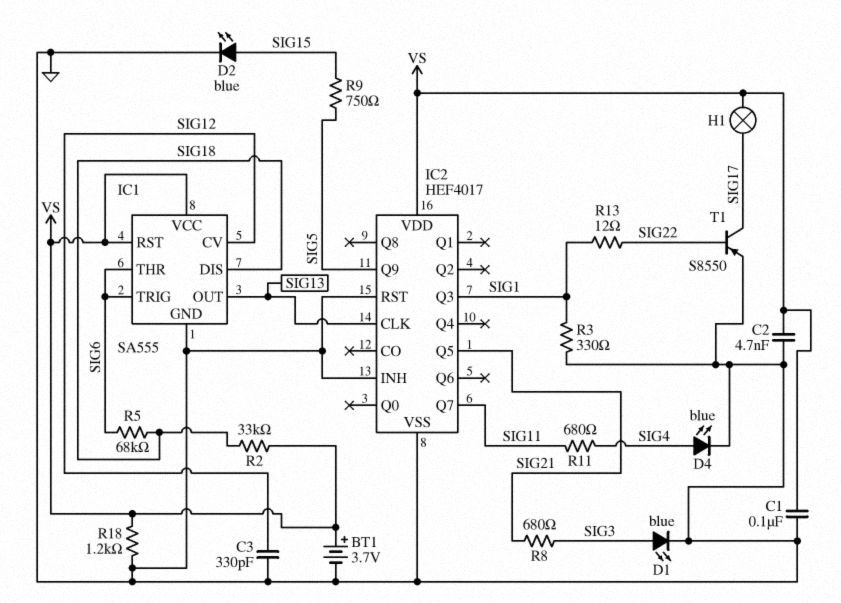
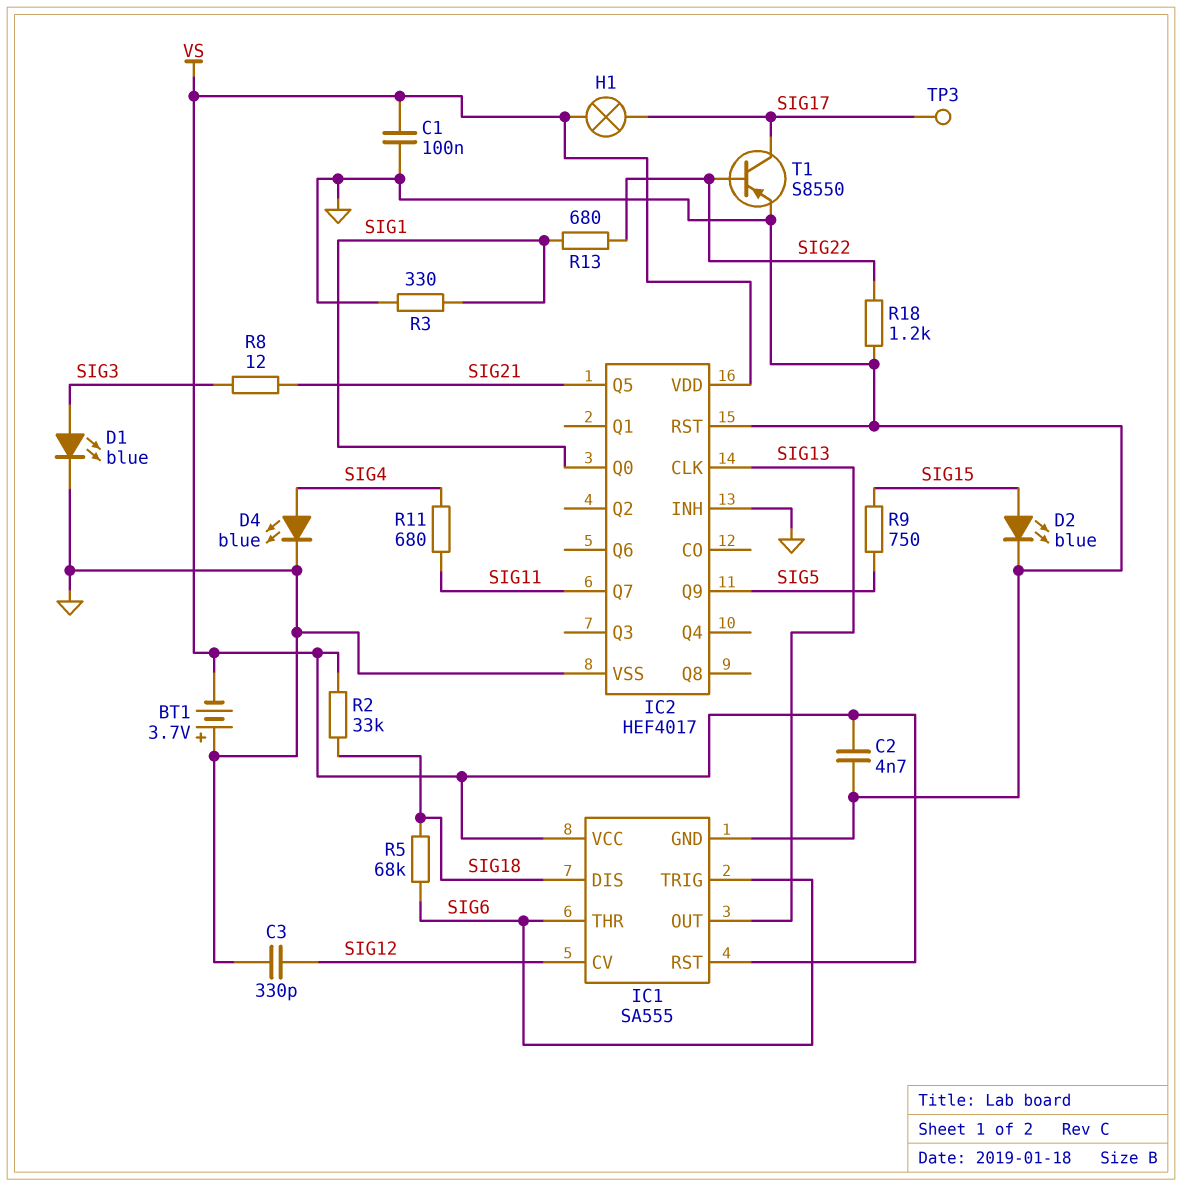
BT1: 3.7V (plus VS, minus GND) -> 3.7V (plus GND, minus VS)
IC2 pin Q0: none -> SIG1
IC2 pin Q3: SIG1 -> none
R8: 680 (SIG3, SIG21) -> 12 (SIG3, SIG21)
R13: 12 (SIG1, SIG22) -> 680 (SIG1, SIG22)
R18: 1.2k (GND, VS) -> 1.2k (GND, SIG22)
TP3: none -> test point (SIG17)

